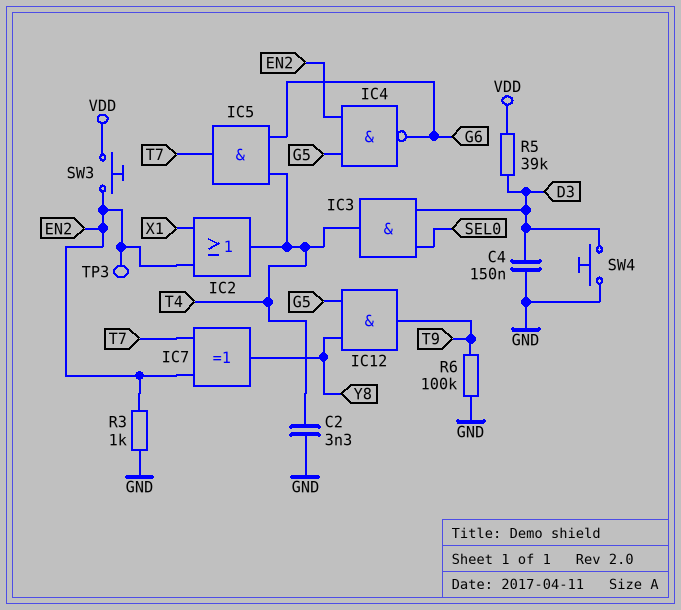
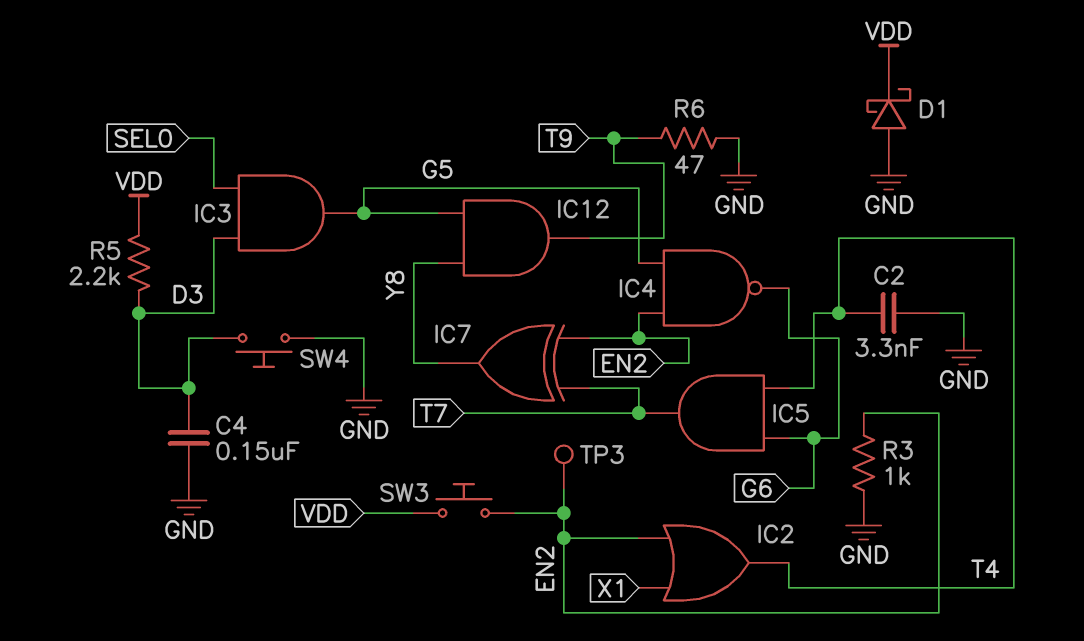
D1: none -> schottky (A GND, K VDD)
IC3: AND (in D3, in SEL0, out T4) -> AND (in D3, in SEL0, out G5)
R5: 39k (D3, VDD) -> 2.2k (D3, VDD)
R6: 100k (GND, T9) -> 47 (GND, T9)

